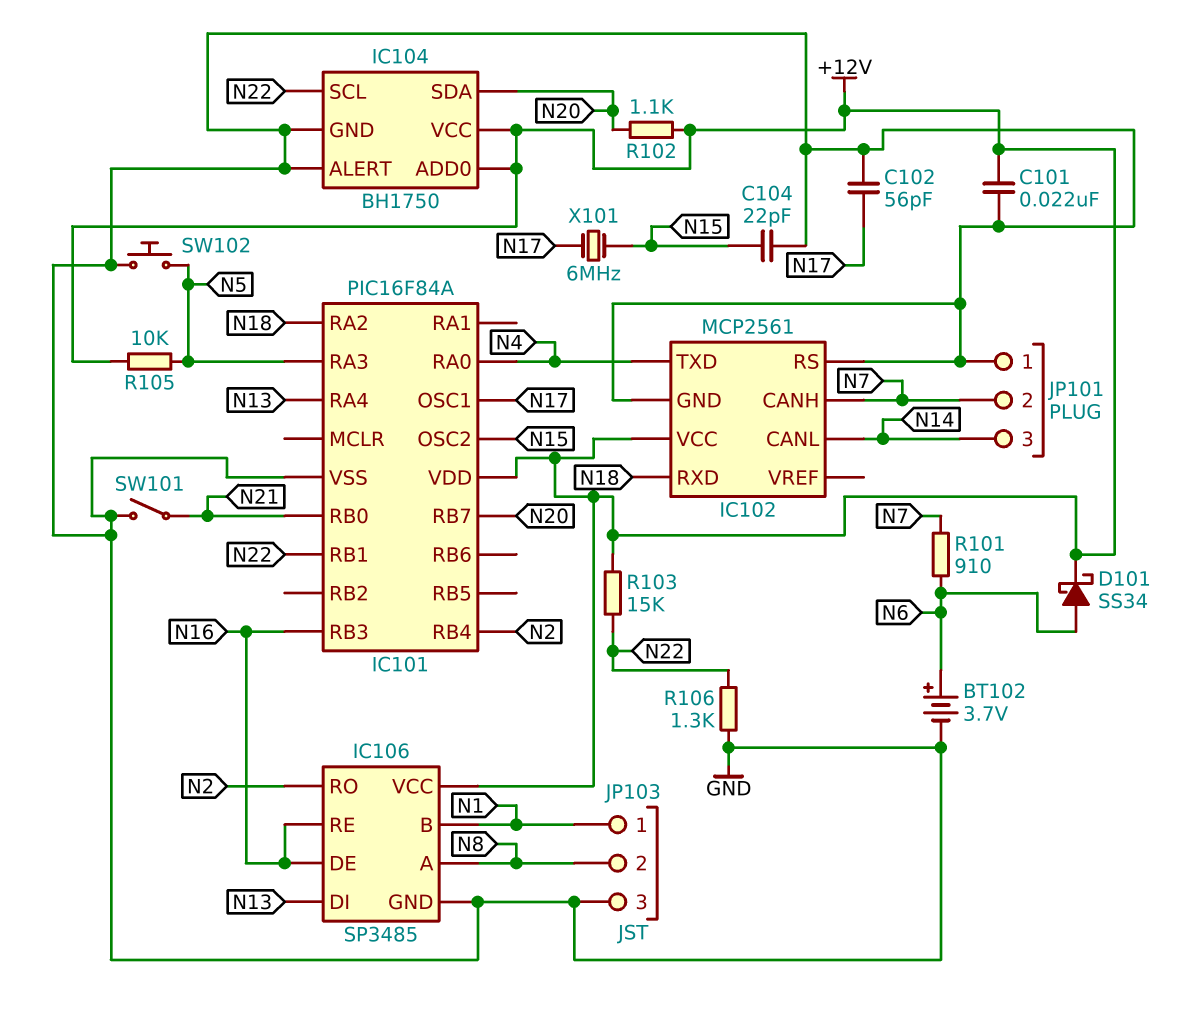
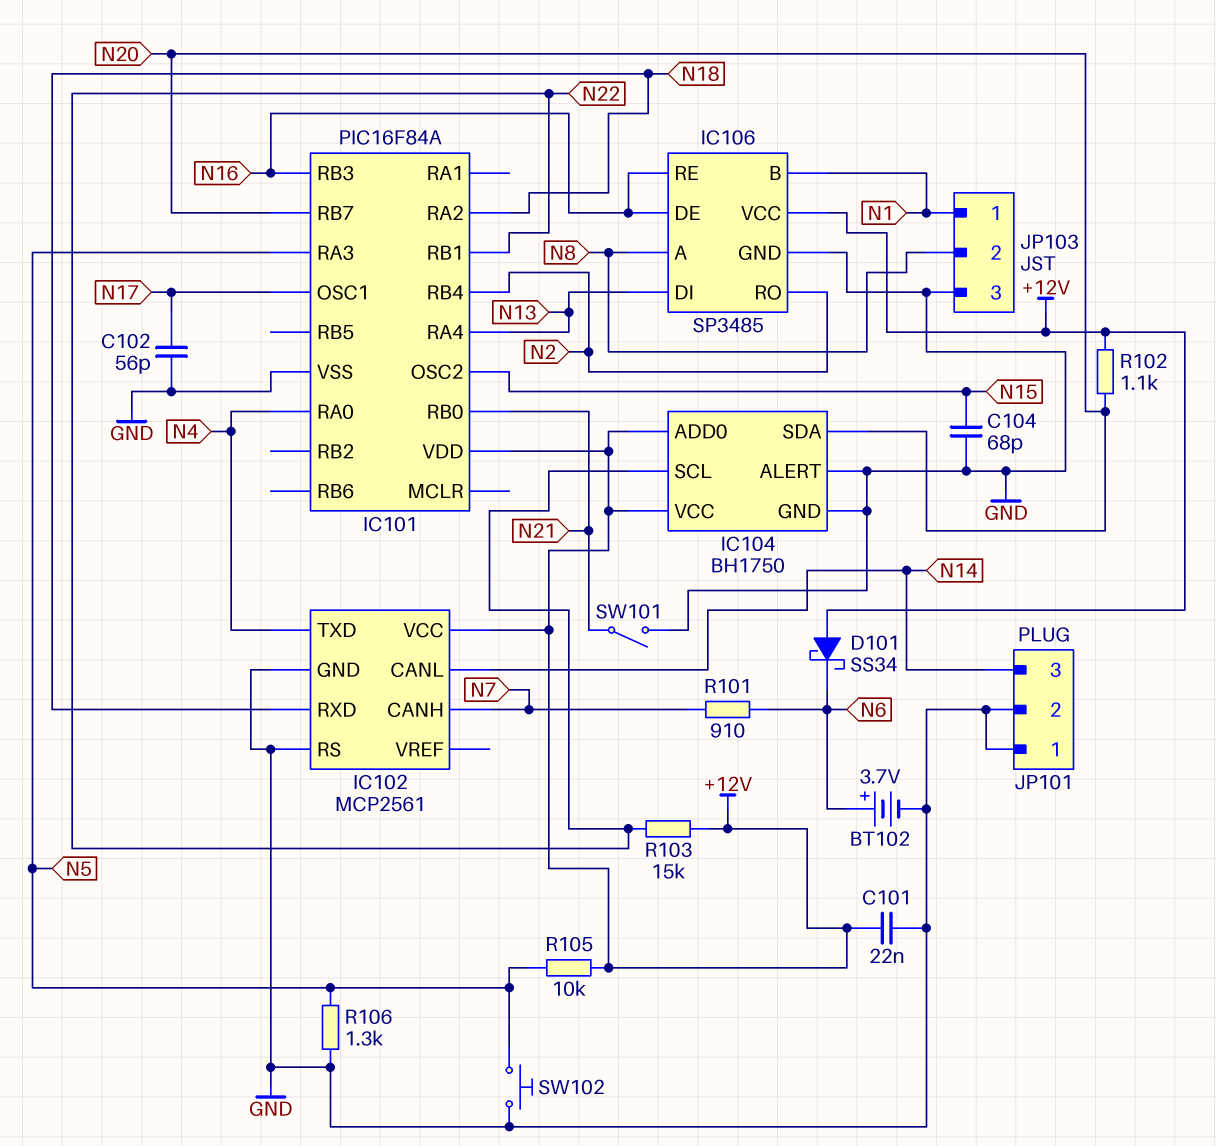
C104: 22pF (GND, N15) -> 68pF (GND, N15)
D101: schottky SS34 (A N6, K +12V) -> schottky SS34 (A +12V, K N6)
JP101 pin 2: N7 -> GND
R106: 1.3k (GND, N22) -> 1.3k (GND, N5)
X101: 6MHz (N15, N17) -> none

